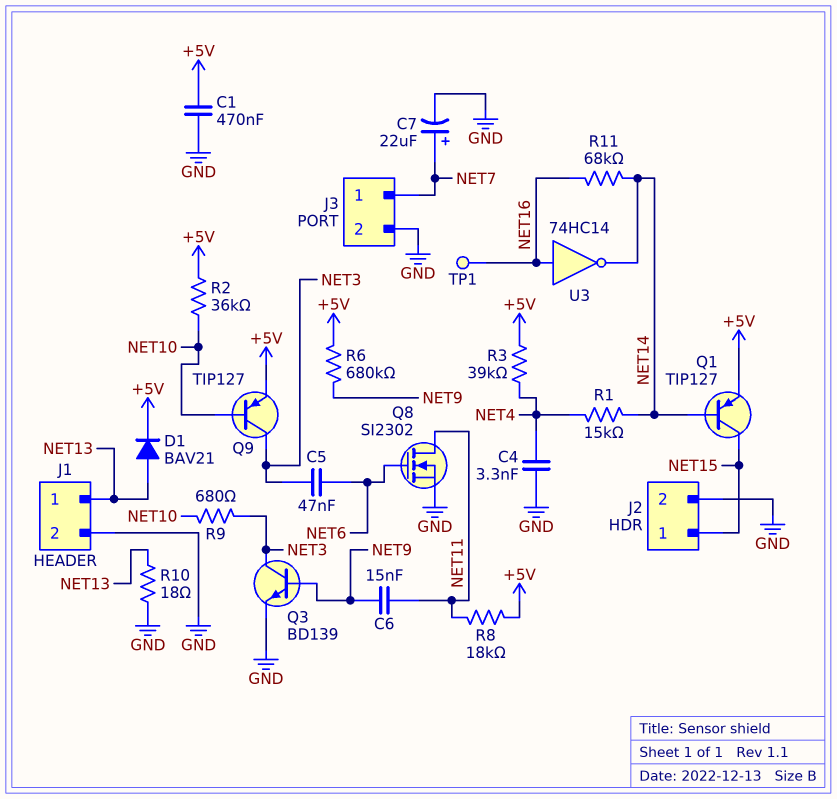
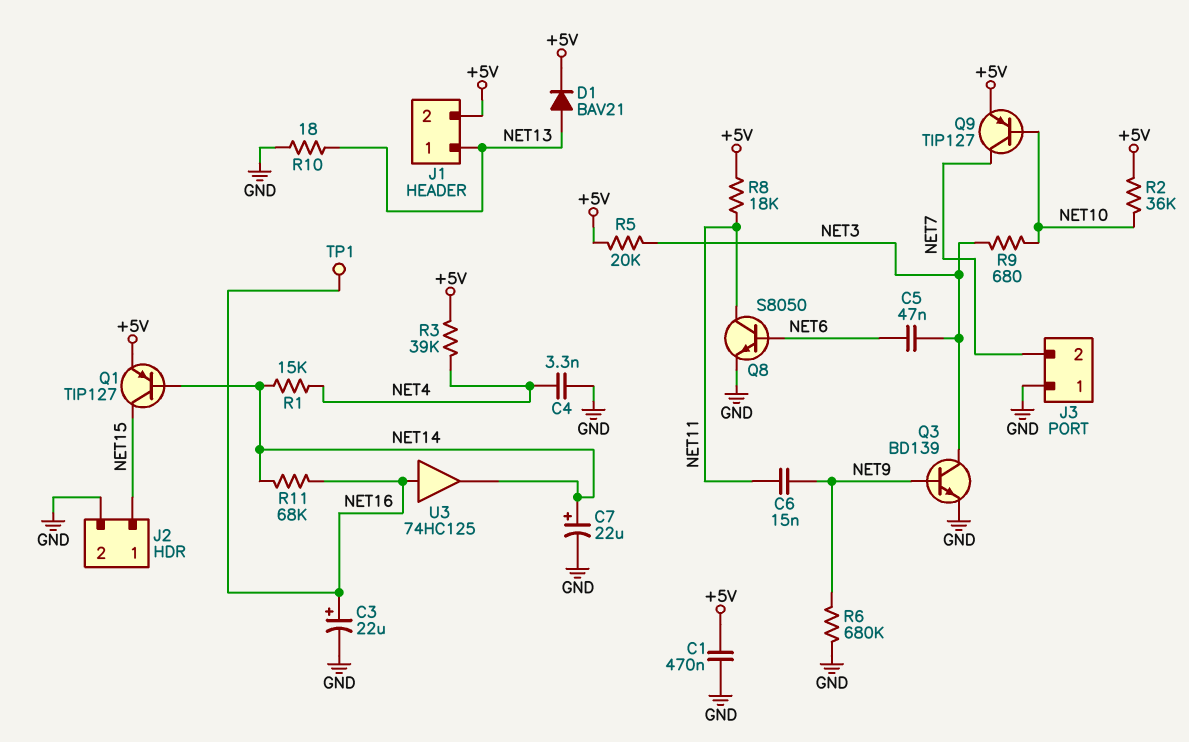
C3: none -> 22uF (plus NET16, minus GND)
C7: 22uF (plus NET7, minus GND) -> 22uF (plus NET14, minus GND)
J1 pin 2: GND -> +5V
J3 pin 1: NET7 -> GND
J3 pin 2: GND -> NET7
Q8: NMOS SI2302 (G NET6, D NET11, S GND) -> NPN S8050 (B NET6, C NET11, E GND)
Q9: PNP TIP127 (B NET10, C NET3, E +5V) -> PNP TIP127 (B NET10, C NET7, E +5V)
R5: none -> 20k (+5V, NET3)
R6: 680k (+5V, NET9) -> 680k (GND, NET9)
U3: NOT 74HC14 (in NET16, out NET14) -> buffer 74HC125 (in NET16, out NET14)

